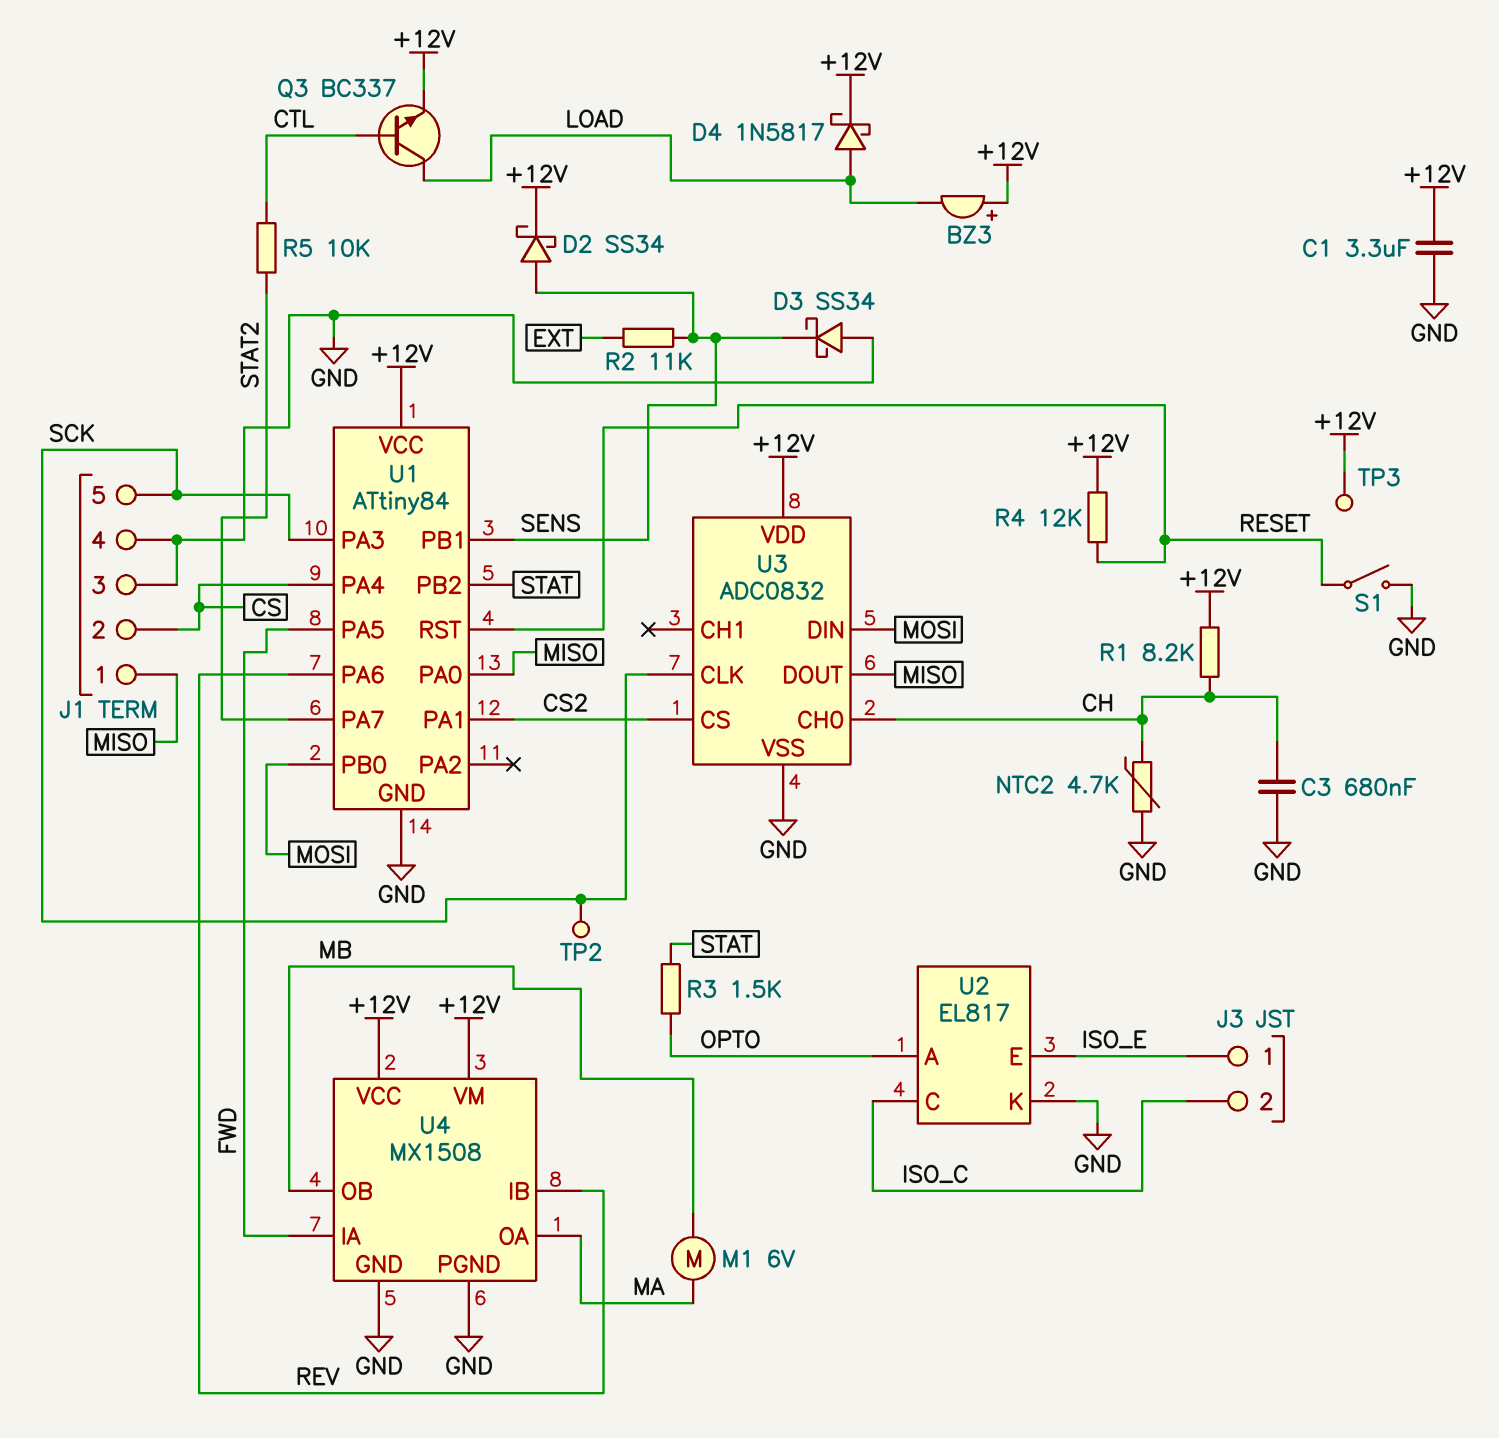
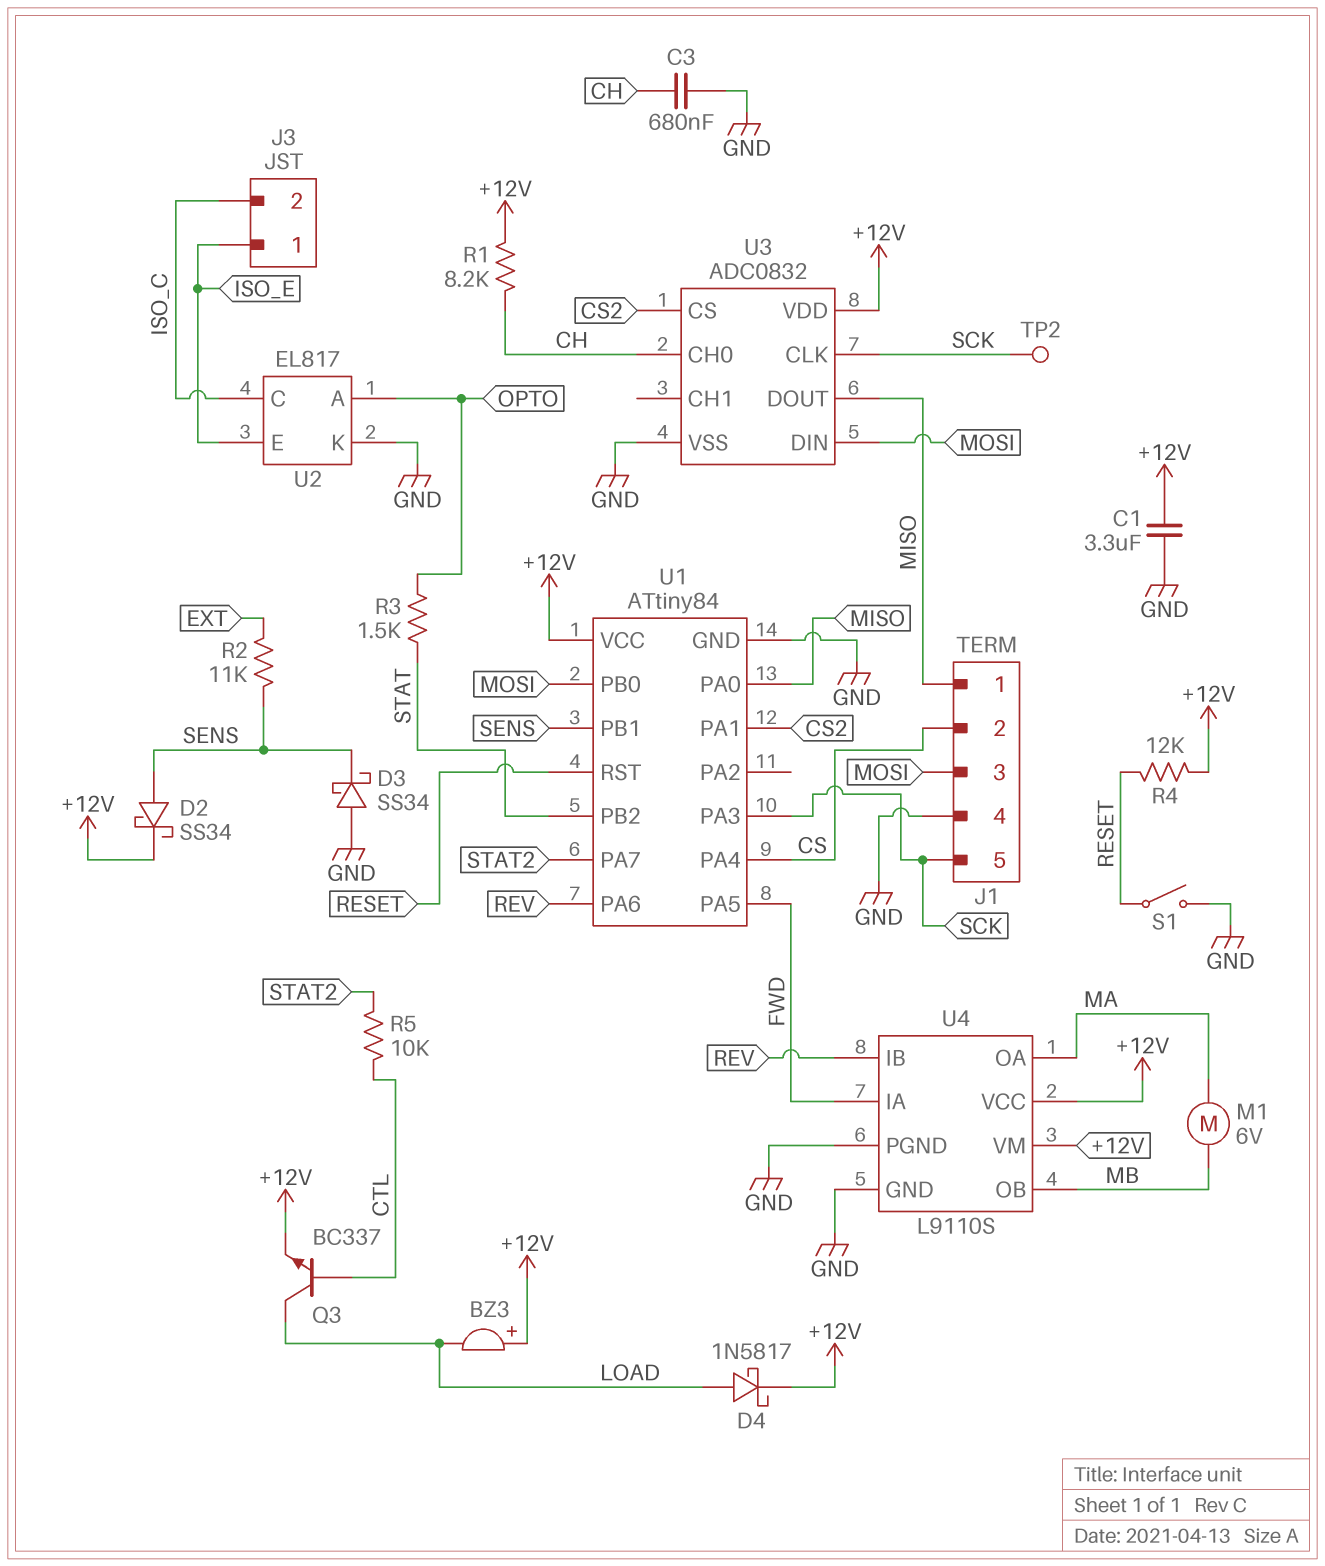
J1 pin 3: GND -> MOSI
NTC2: 4.7k (CH, GND) -> none
TP3: test point (+12V) -> none
U4: MX1508 -> L9110S

